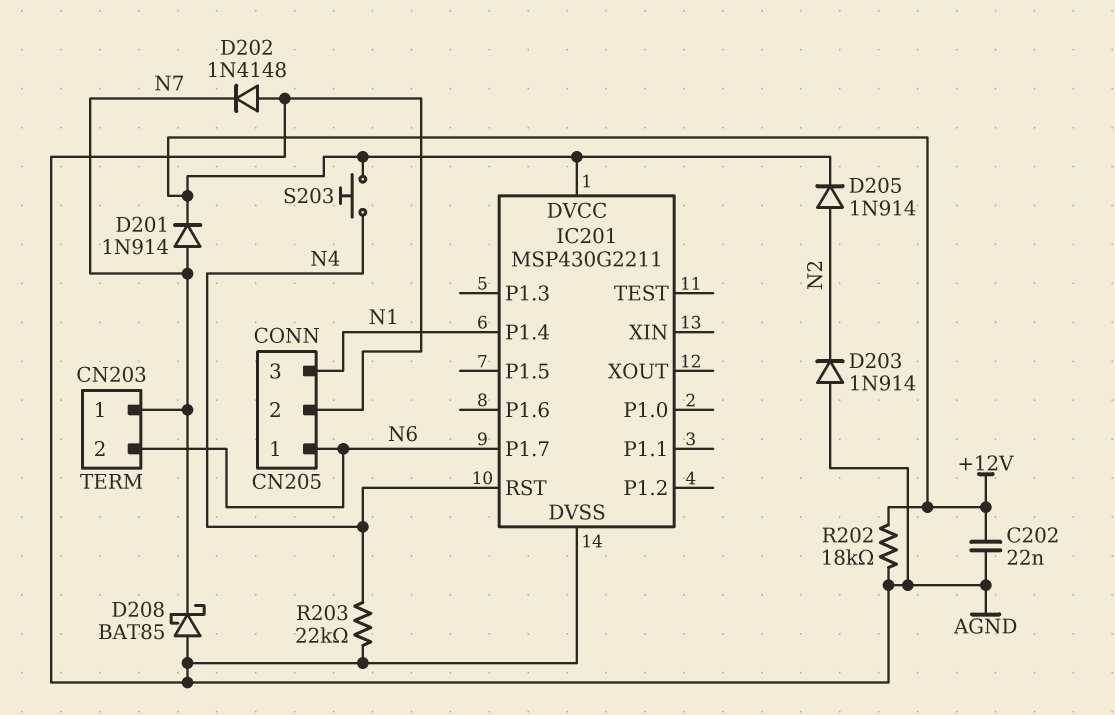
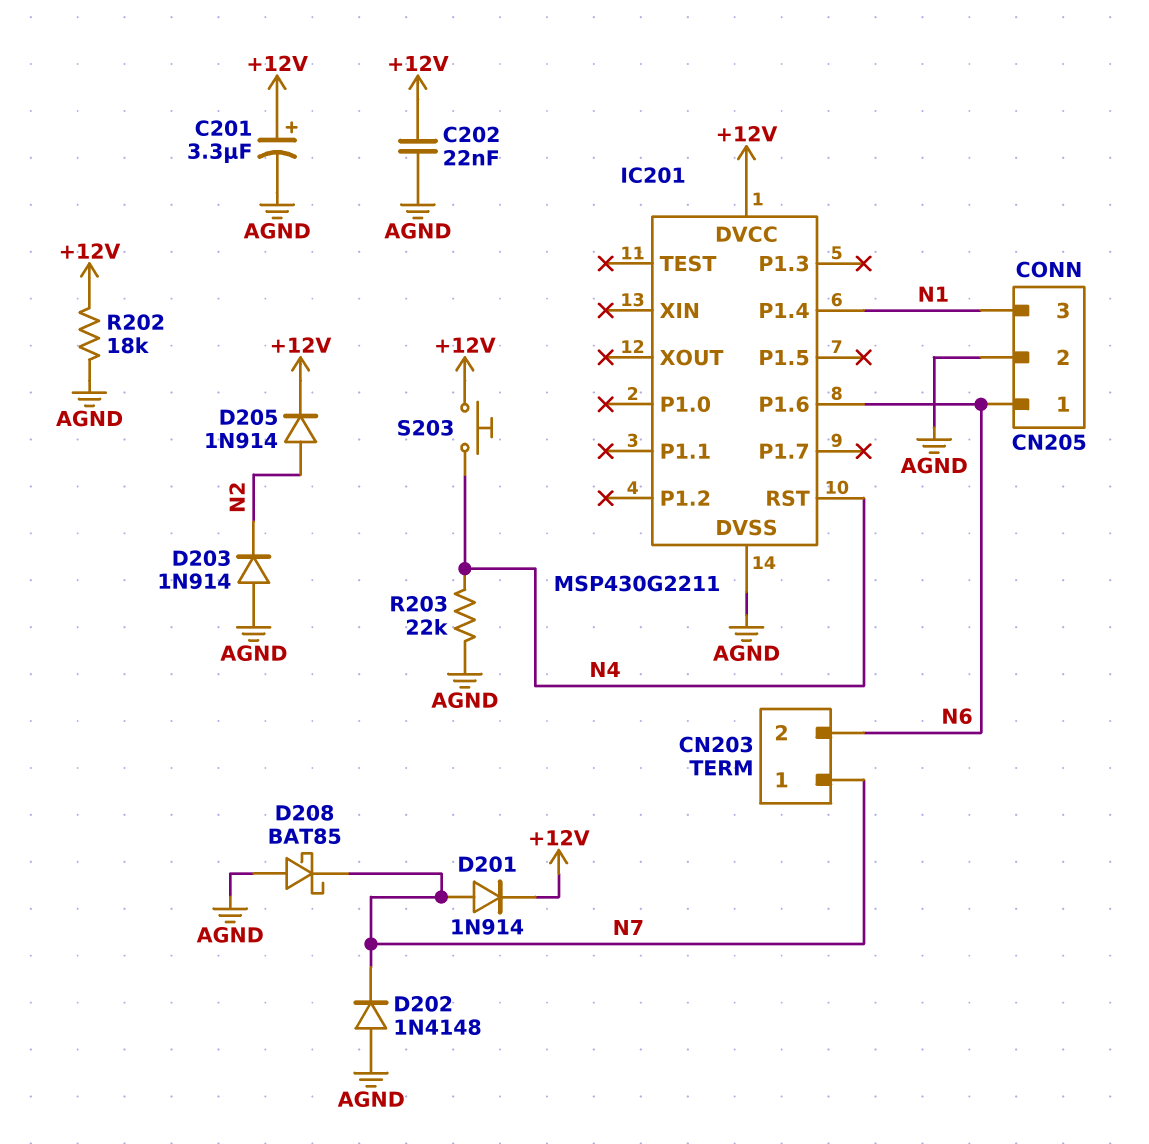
C201: none -> 3.3uF (plus +12V, minus AGND)
IC201 pin P1.6: none -> N6
IC201 pin P1.7: N6 -> none

